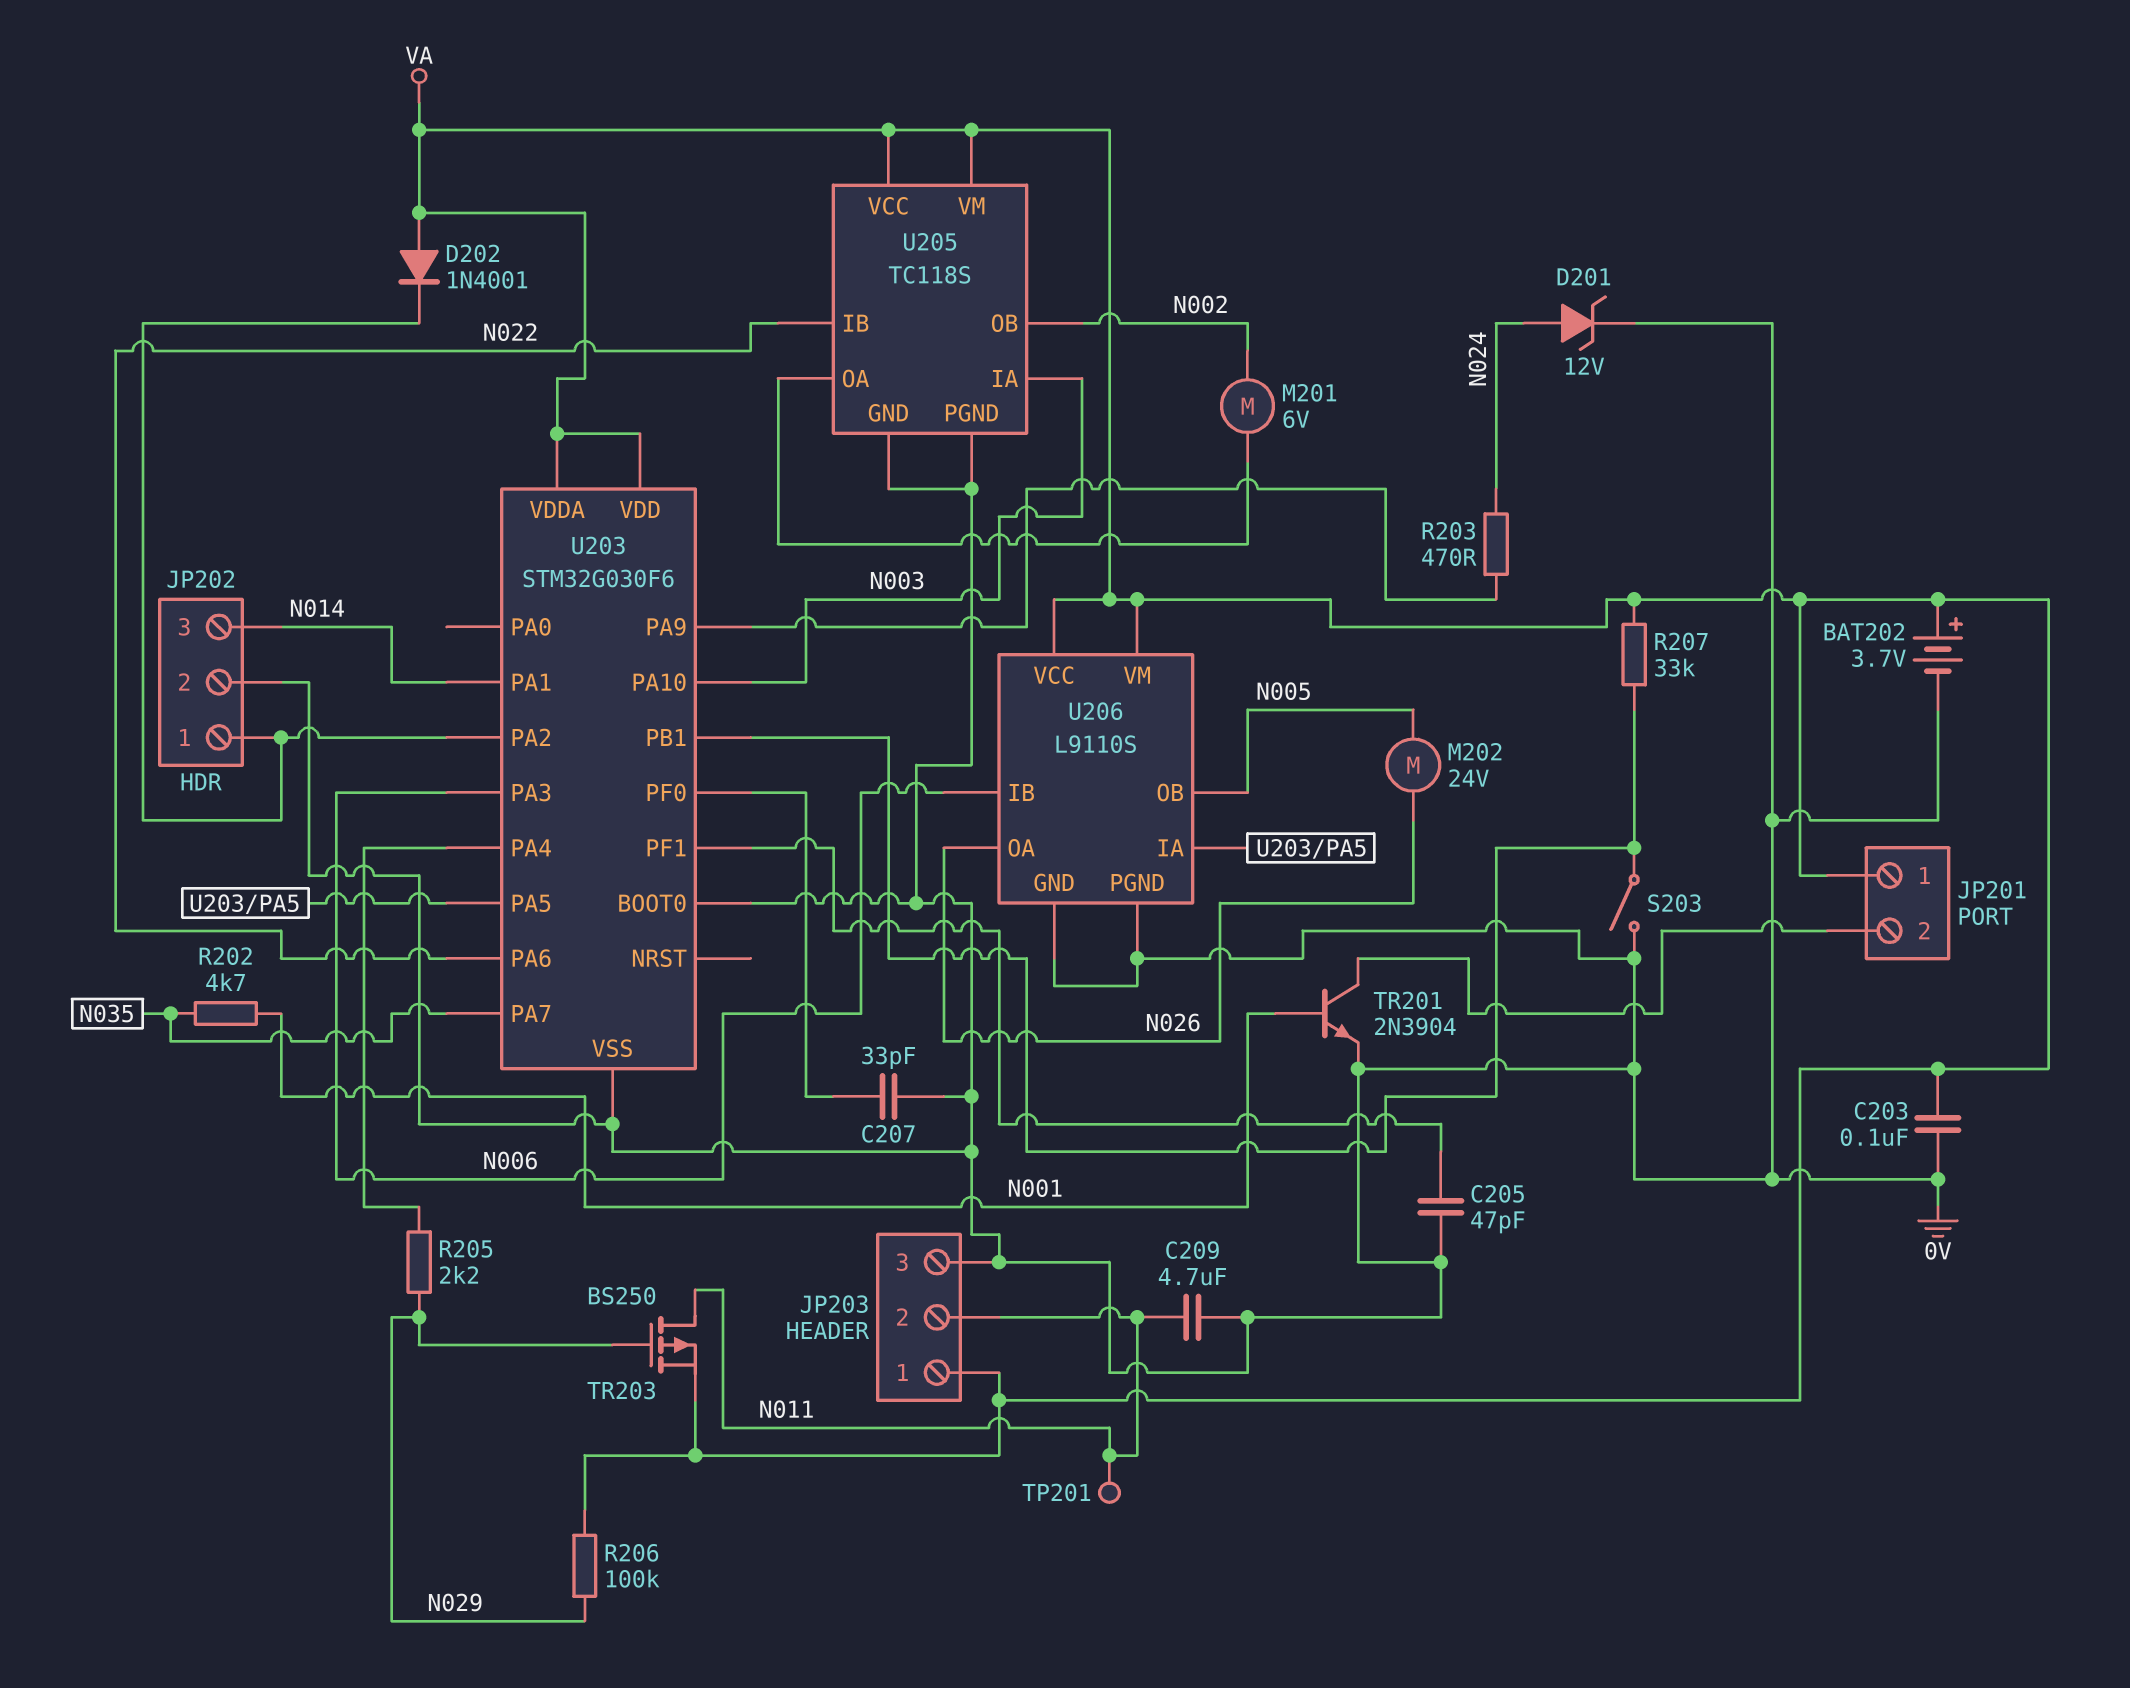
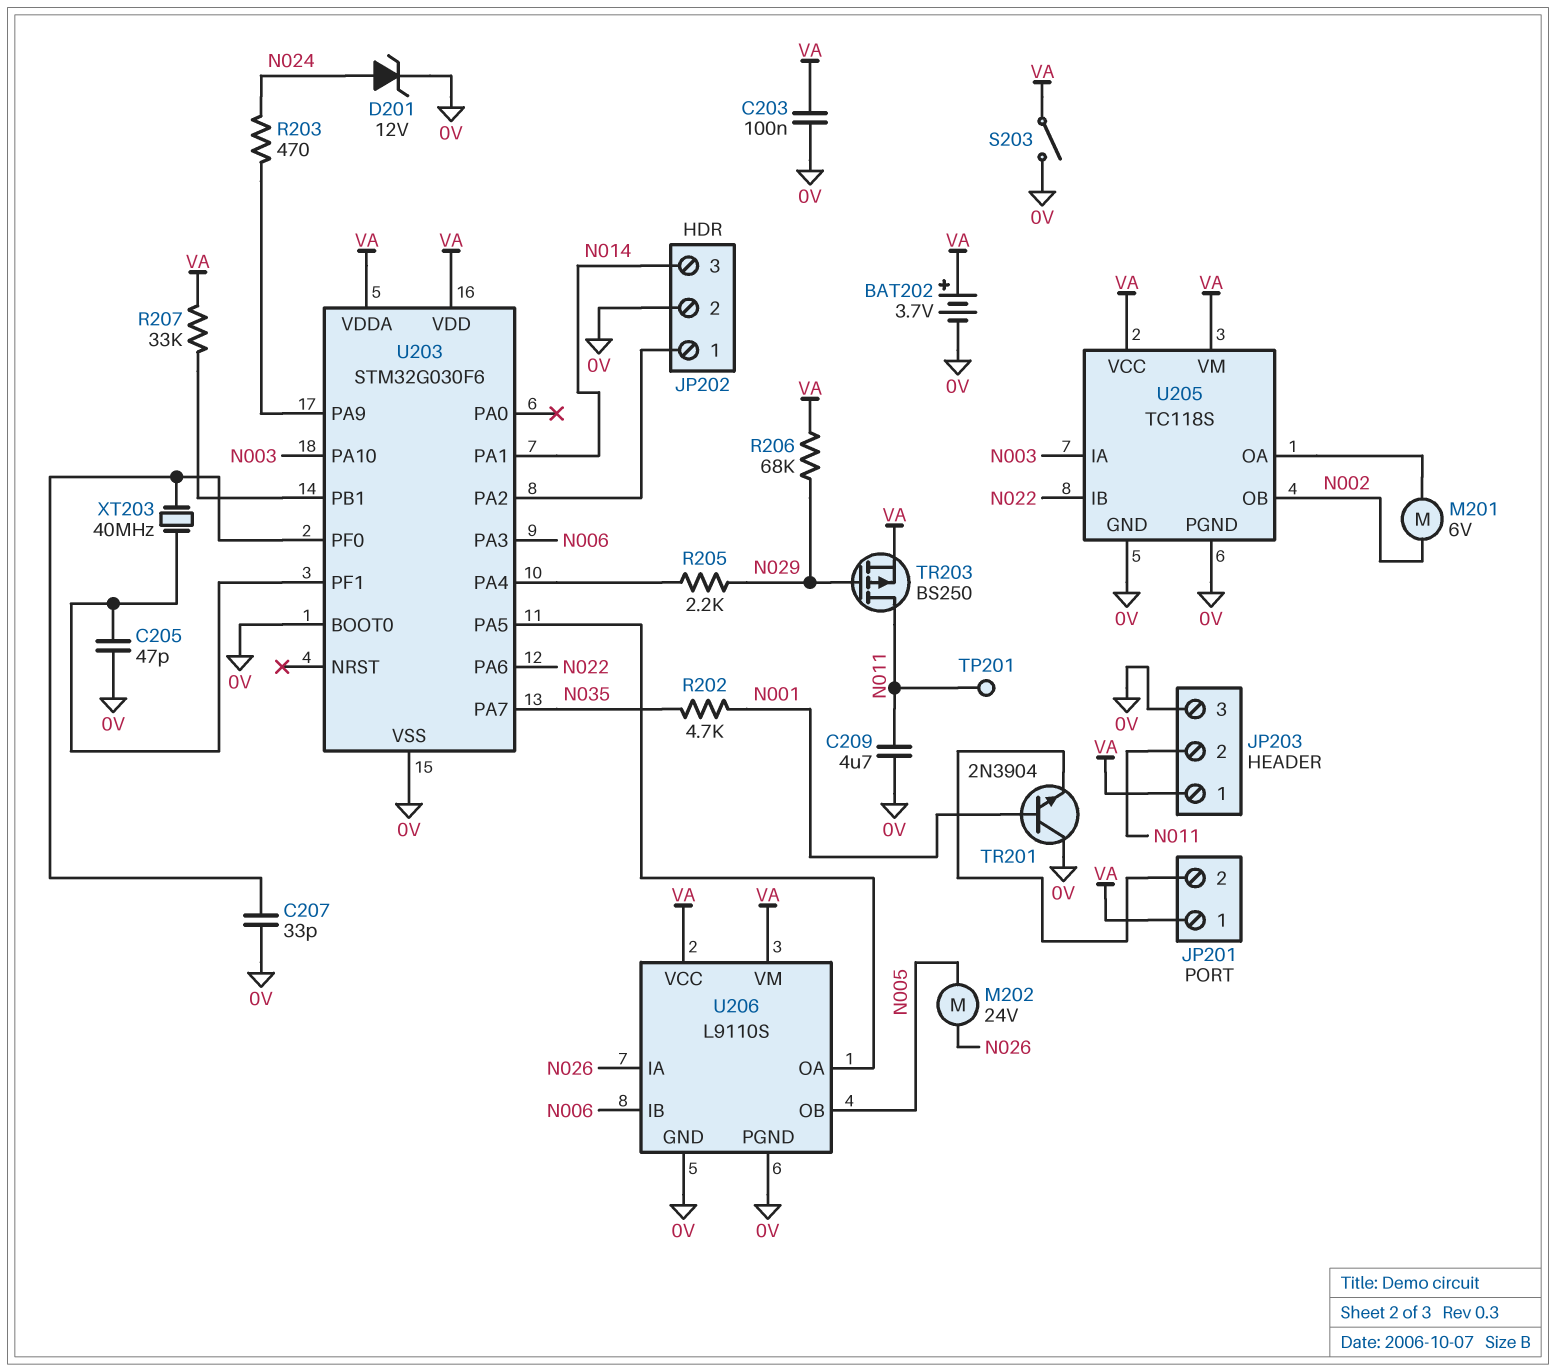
D202: diode 1N4001 (A VA, K JP202/1) -> none
R206: 100k (N029, VA) -> 68k (N029, VA)
S203: switch (0V, U203/PB1) -> switch (0V, VA)
TR201: NPN 2N3904 (B N001, C JP201/2, E 0V) -> NPN 2N3904 (B N001, C 0V, E JP201/2)
U206 pin IA: U203/PA5 -> N026
U206 pin OA: N026 -> U203/PA5
XT203: none -> 40MHz (U203/PF0, U203/PF1)

